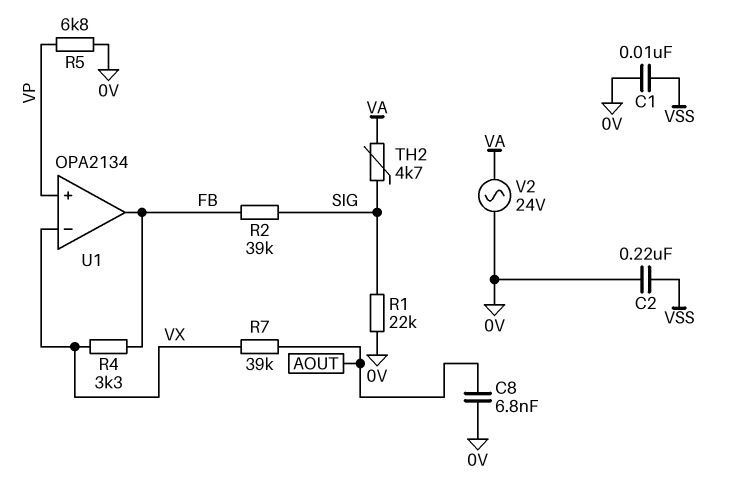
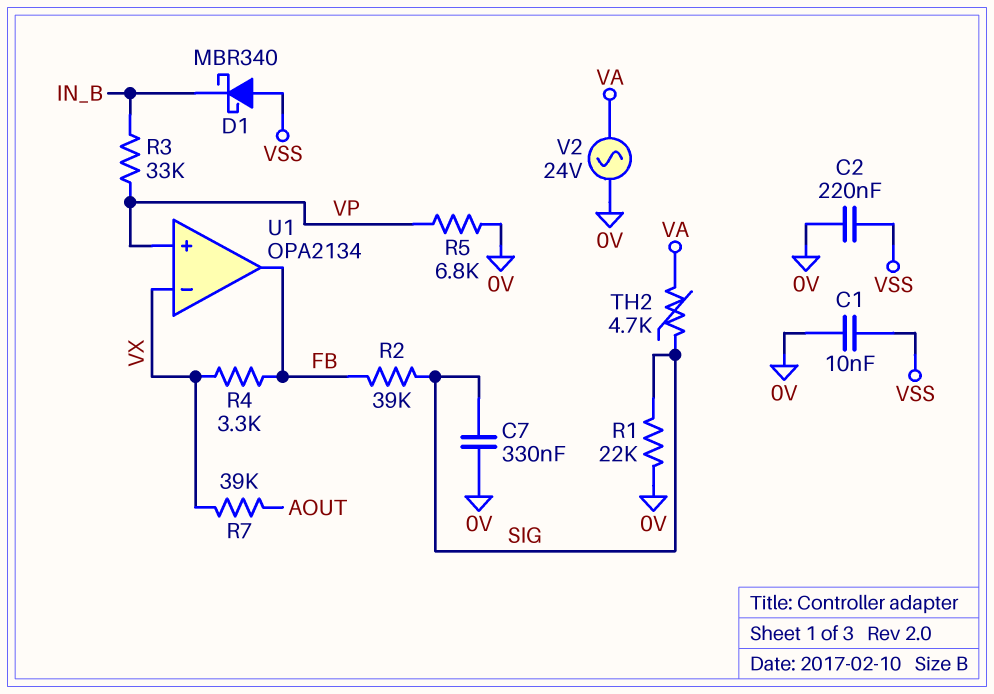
C7: none -> 330nF (0V, SIG)
C8: 6.8nF (0V, AOUT) -> none
D1: none -> schottky MBR340 (A VSS, K IN_B)
R3: none -> 33k (IN_B, VP)

